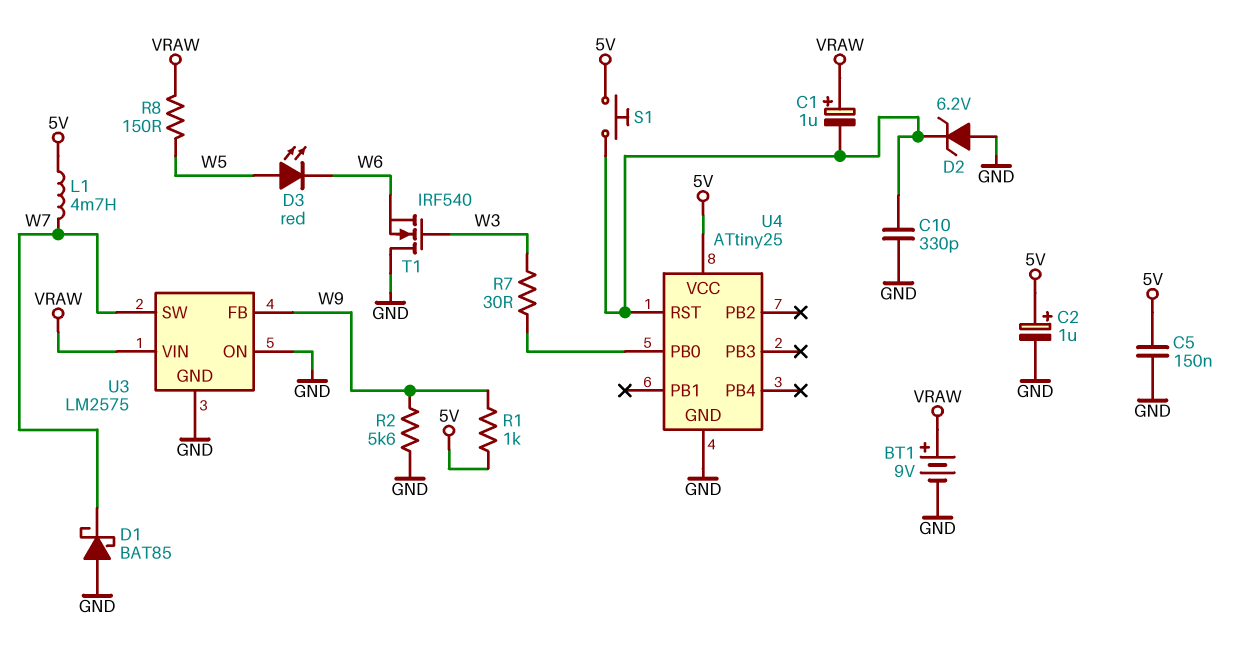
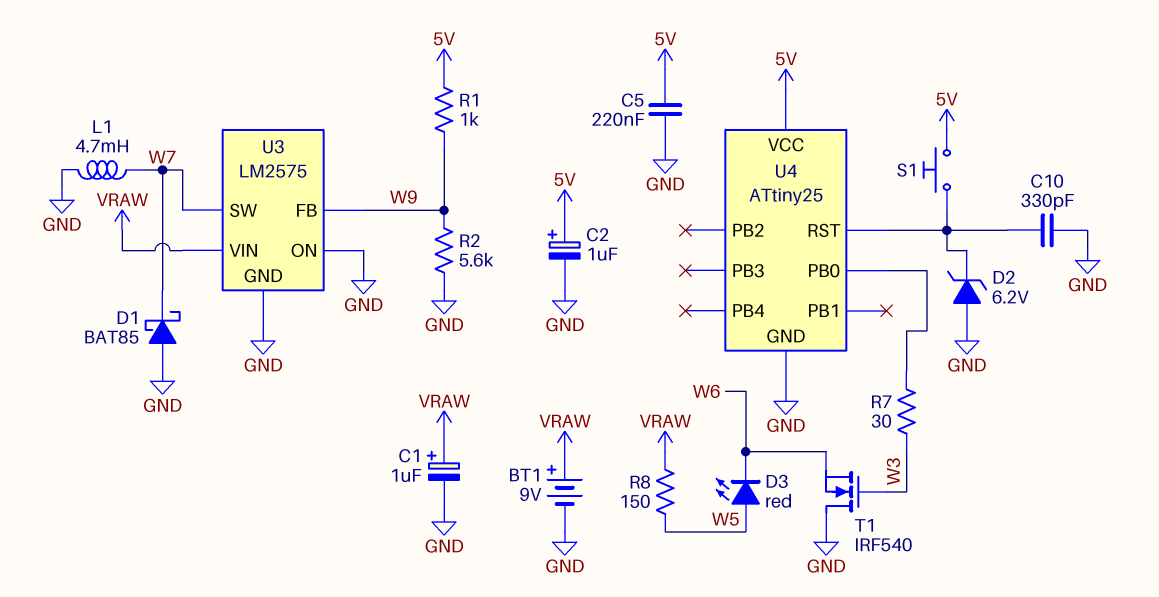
C1: 1uF (plus VRAW, minus U4/RST) -> 1uF (plus VRAW, minus GND)
C5: 150nF (5V, GND) -> 220nF (5V, GND)
L1: 4.7mH (5V, W7) -> 4.7mH (GND, W7)

